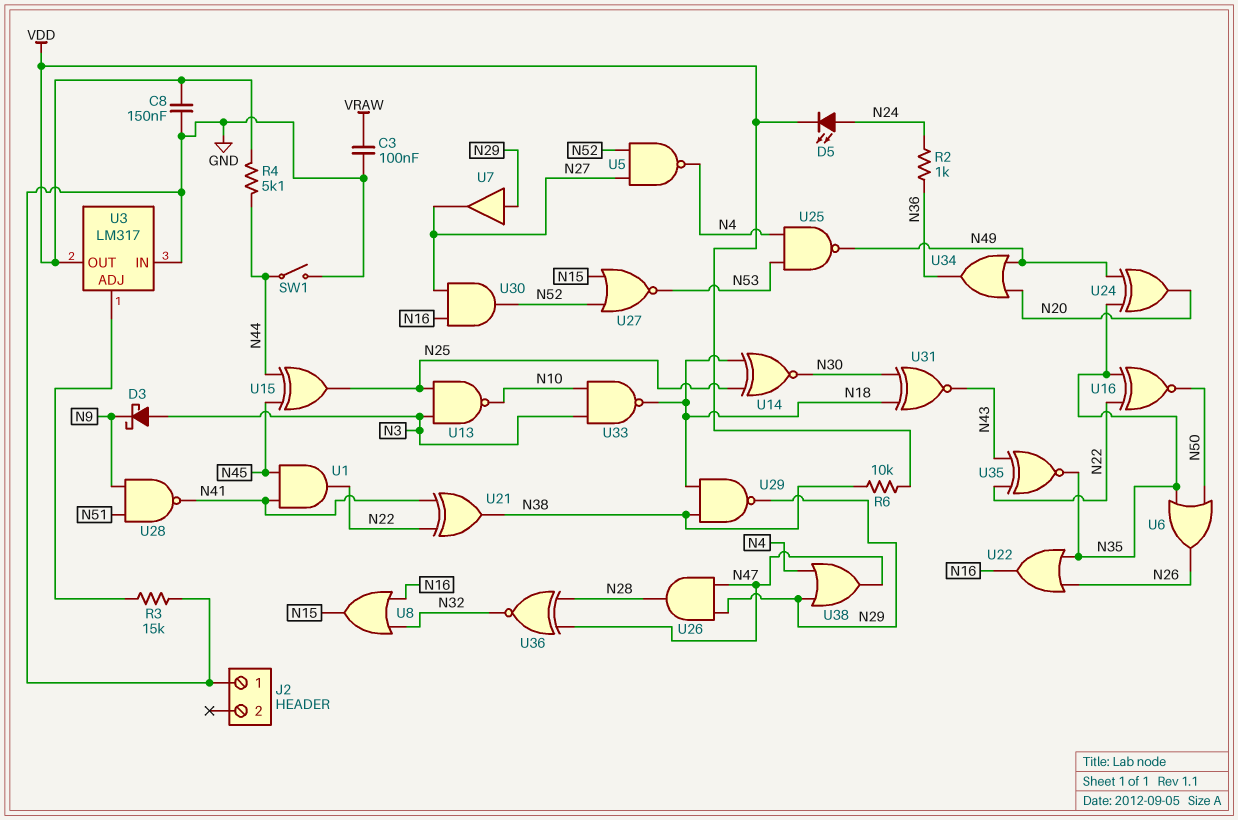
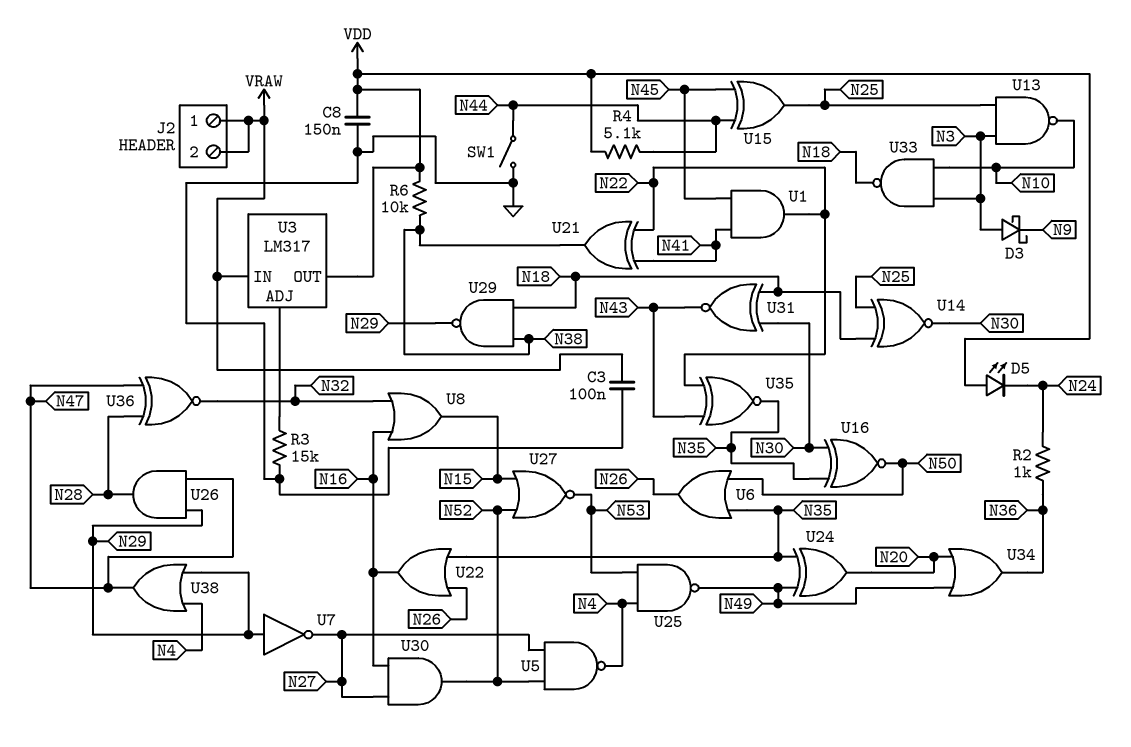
D5: LED (A N24, K VDD) -> LED (A VDD, K N24)
J2 pin 1: GND -> VRAW
J2 pin 2: none -> VRAW
U3 pin IN: GND -> VRAW
U7: buffer (in N29, out N27) -> NOT (in N29, out N27)
U16: XNOR (in N22, in N35, out N50) -> XNOR (in N30, in N35, out N50)
U28: NAND (in N9, in N51, out N41) -> none

